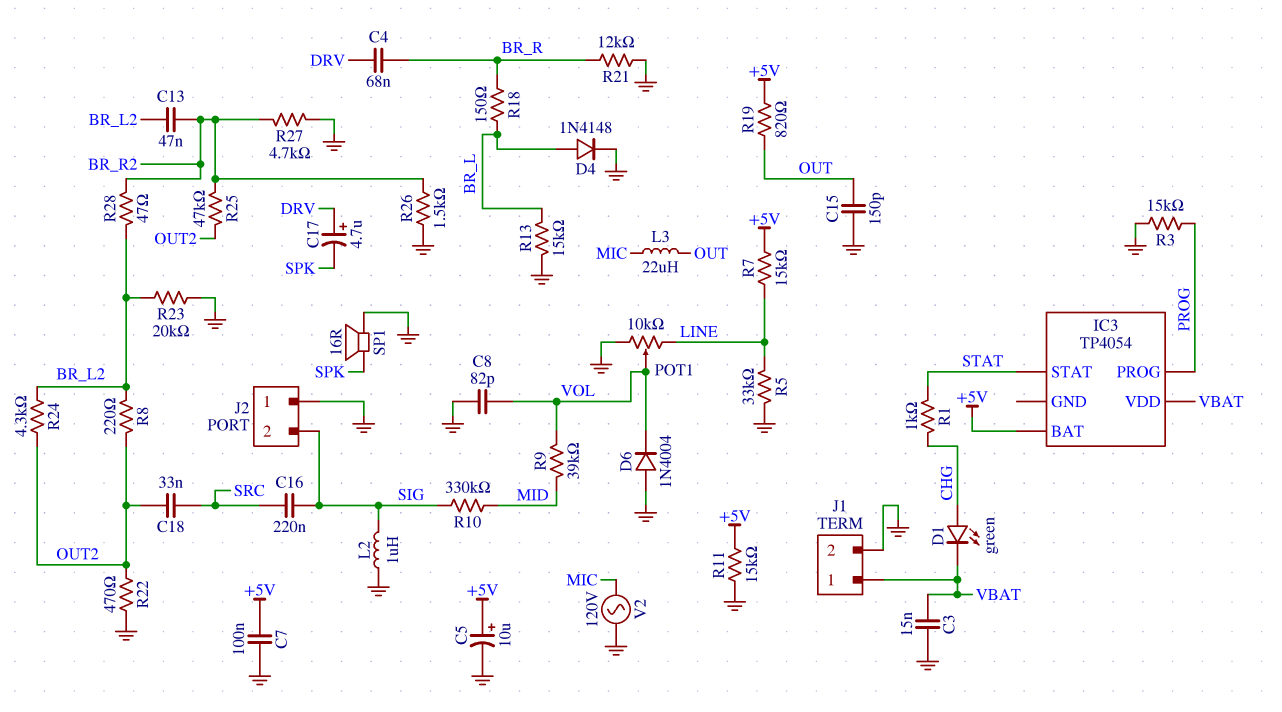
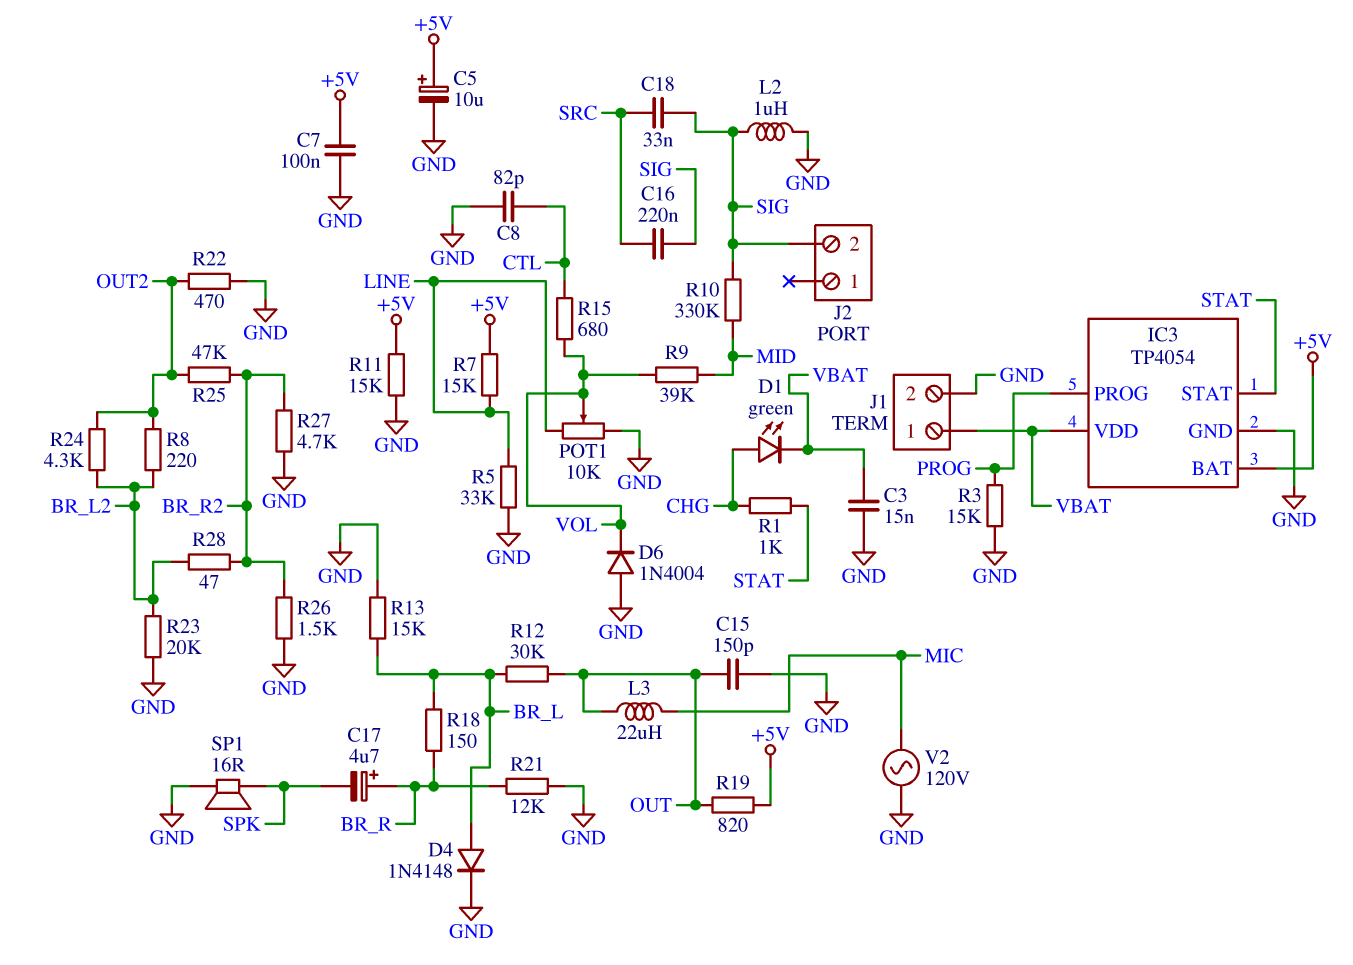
C4: 68nF (BR_R, DRV) -> none
C8: 82pF (GND, VOL) -> 82pF (CTL, GND)
C13: 47nF (BR_L2, BR_R2) -> none
C17: 4.7uF (plus DRV, minus SPK) -> 4.7uF (plus BR_R, minus SPK)
C18: 33nF (OUT2, SRC) -> 33nF (SIG, SRC)
IC3 pin GND: none -> GND
J2 pin 1: GND -> none
R12: none -> 30k (BR_L, OUT)
R15: none -> 680 (CTL, VOL)

